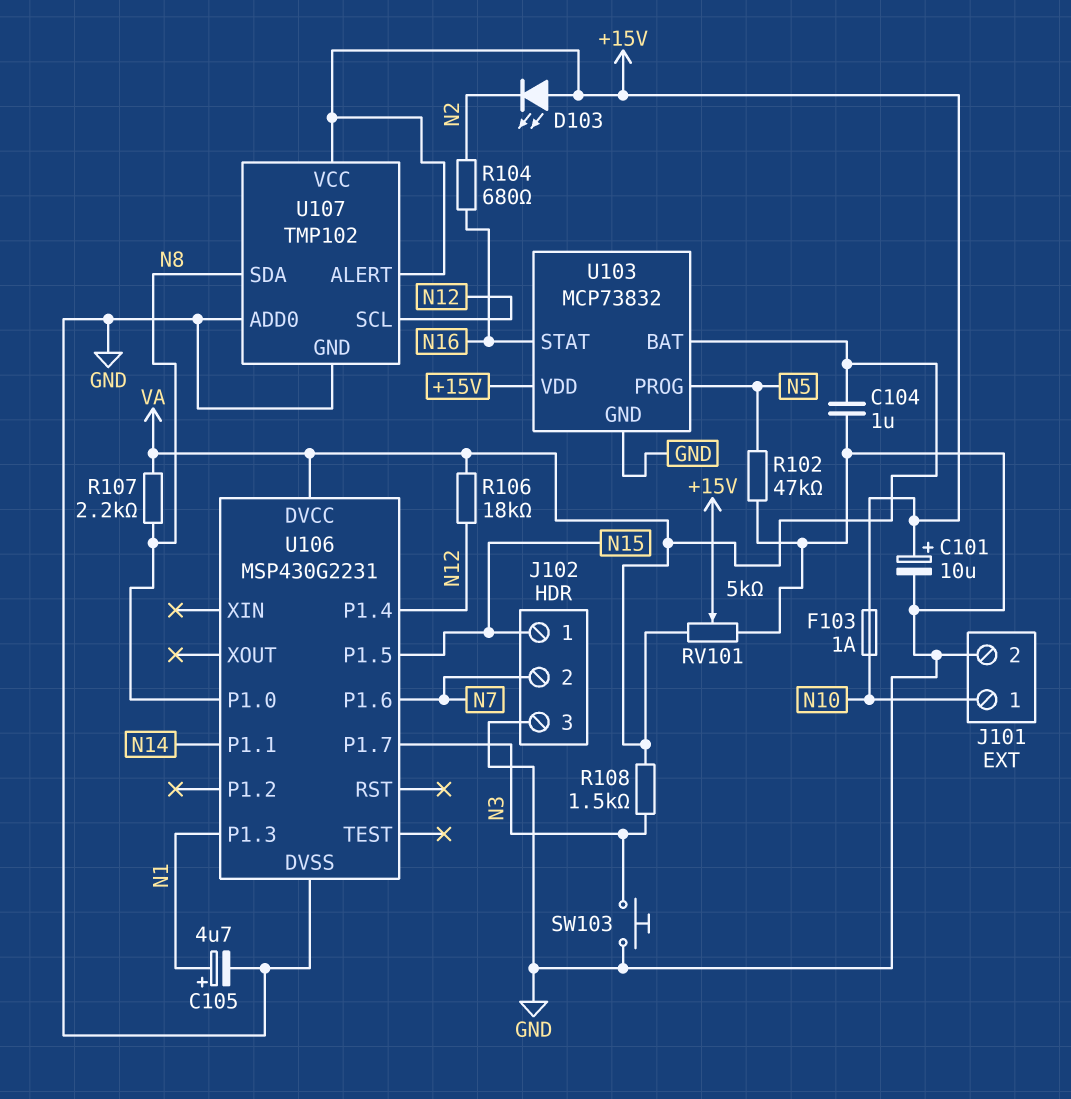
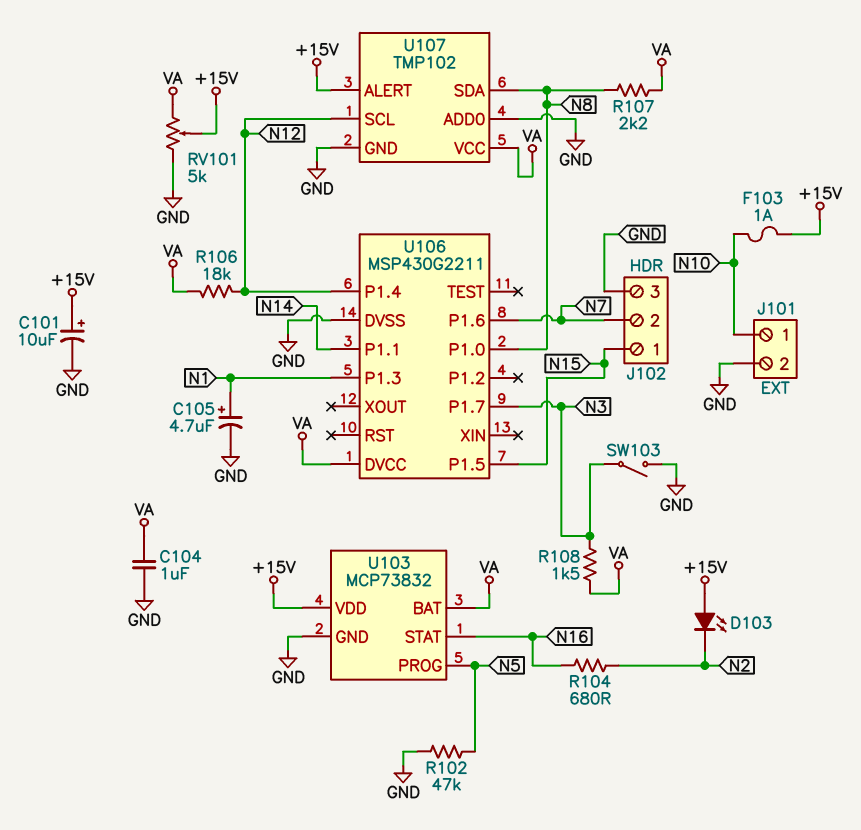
SW103: button (GND, N3) -> switch (GND, N3)
U106: MSP430G2231 -> MSP430G2211
U107 pin VCC: +15V -> VA

